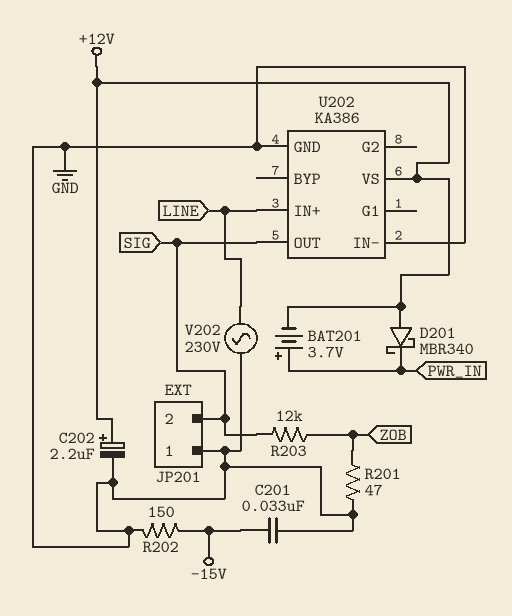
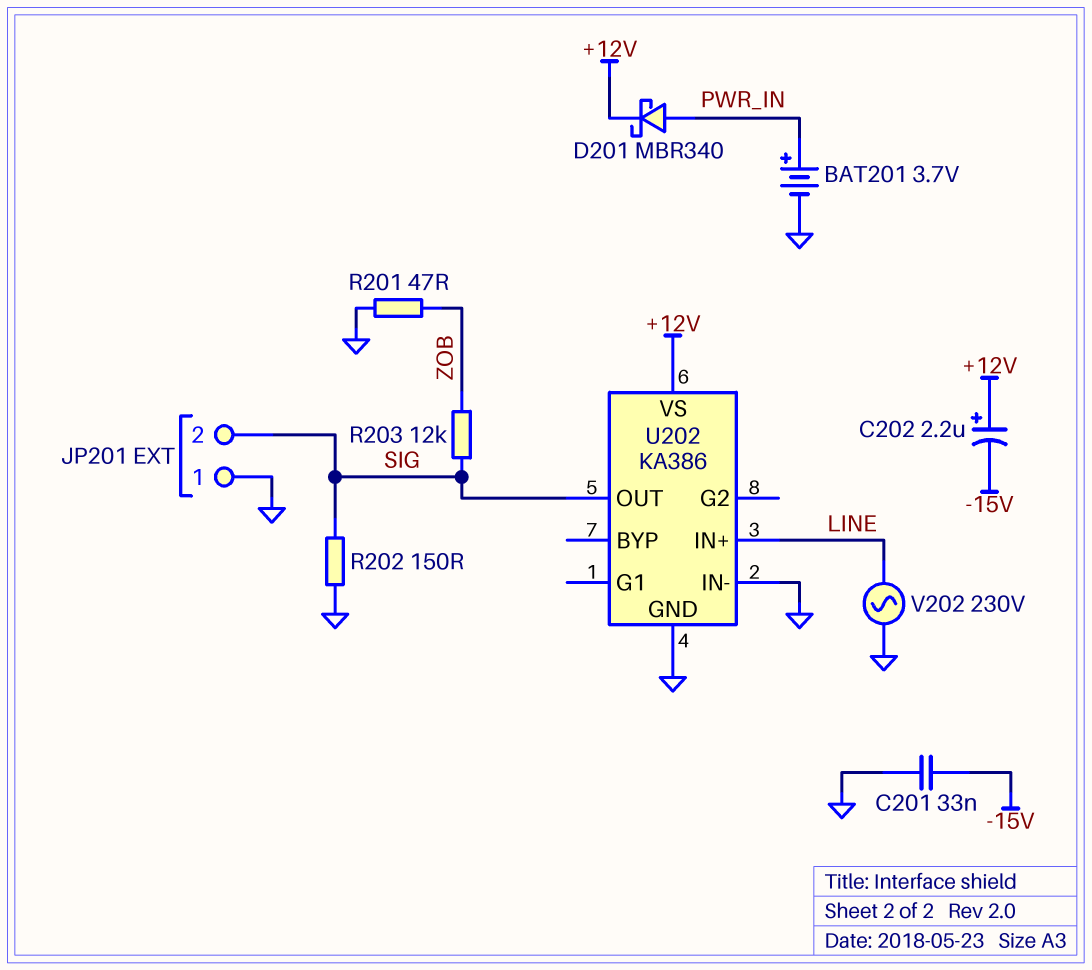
BAT201: 3.7V (plus PWR_IN, minus +12V) -> 3.7V (plus PWR_IN, minus GND)
C202: 2.2uF (plus +12V, minus GND) -> 2.2uF (plus +12V, minus -15V)
D201: schottky MBR340 (A +12V, K PWR_IN) -> schottky MBR340 (A PWR_IN, K +12V)
R202: 150 (-15V, GND) -> 150 (GND, SIG)

